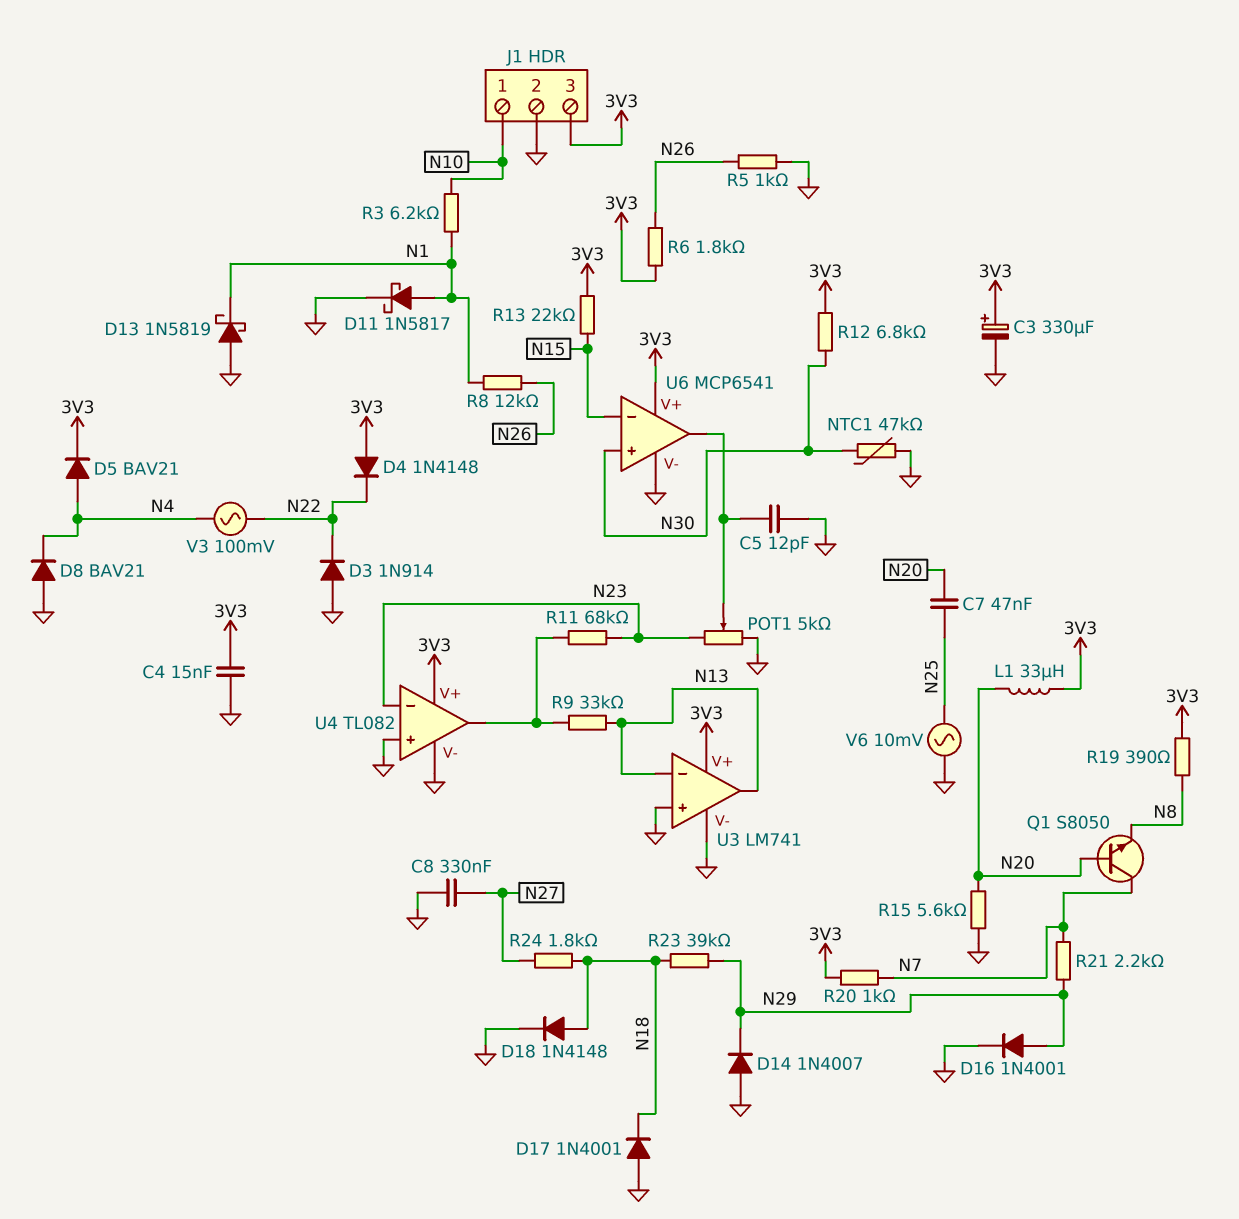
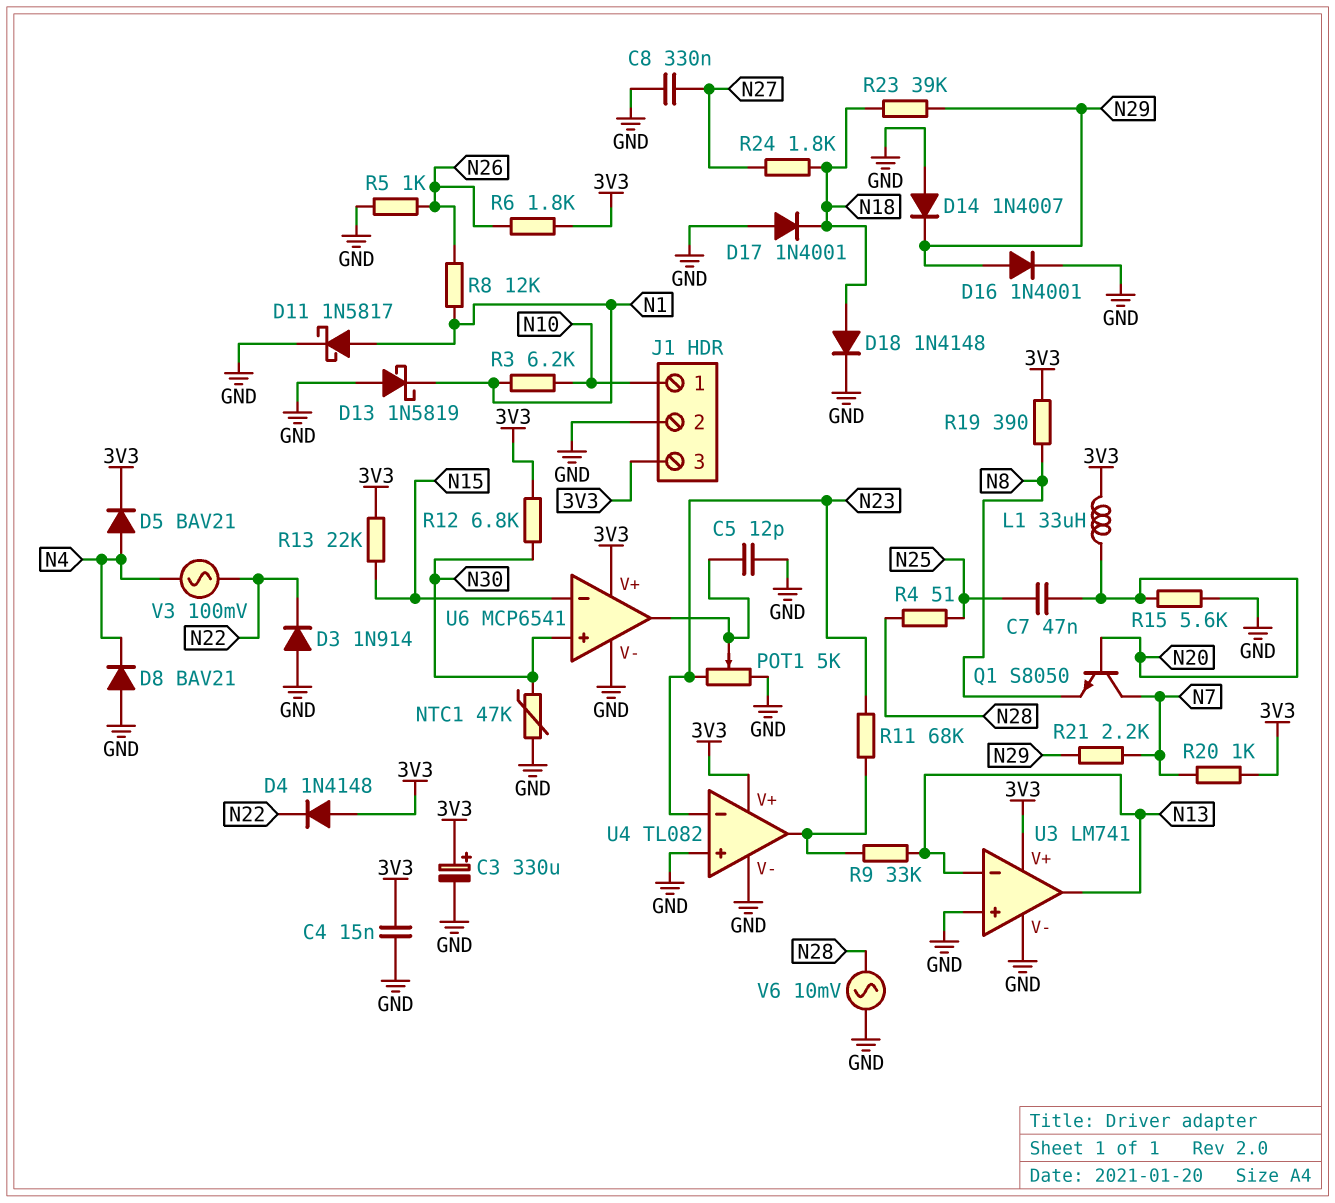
R4: none -> 51 (N25, N28)
V6: AC 10mV (GND, N25) -> AC 10mV (GND, N28)

